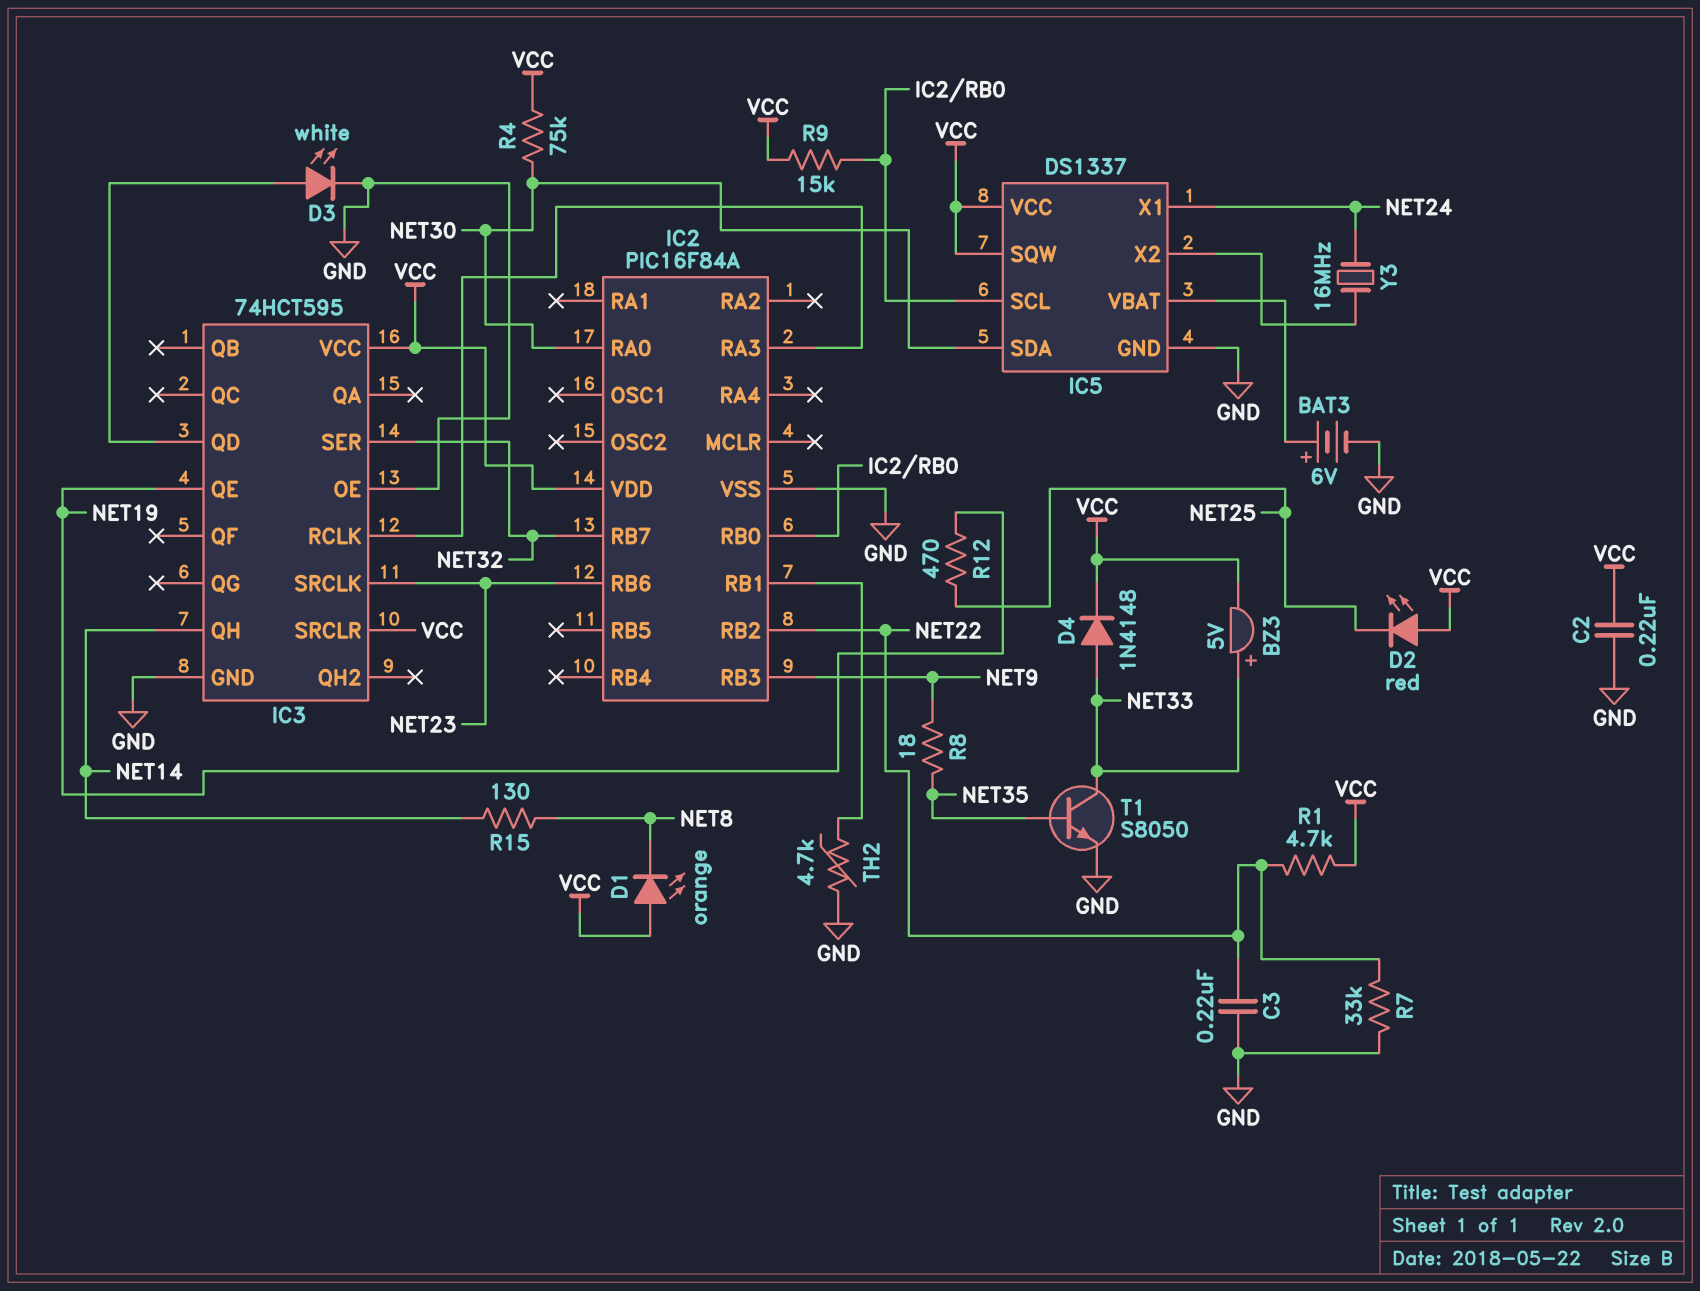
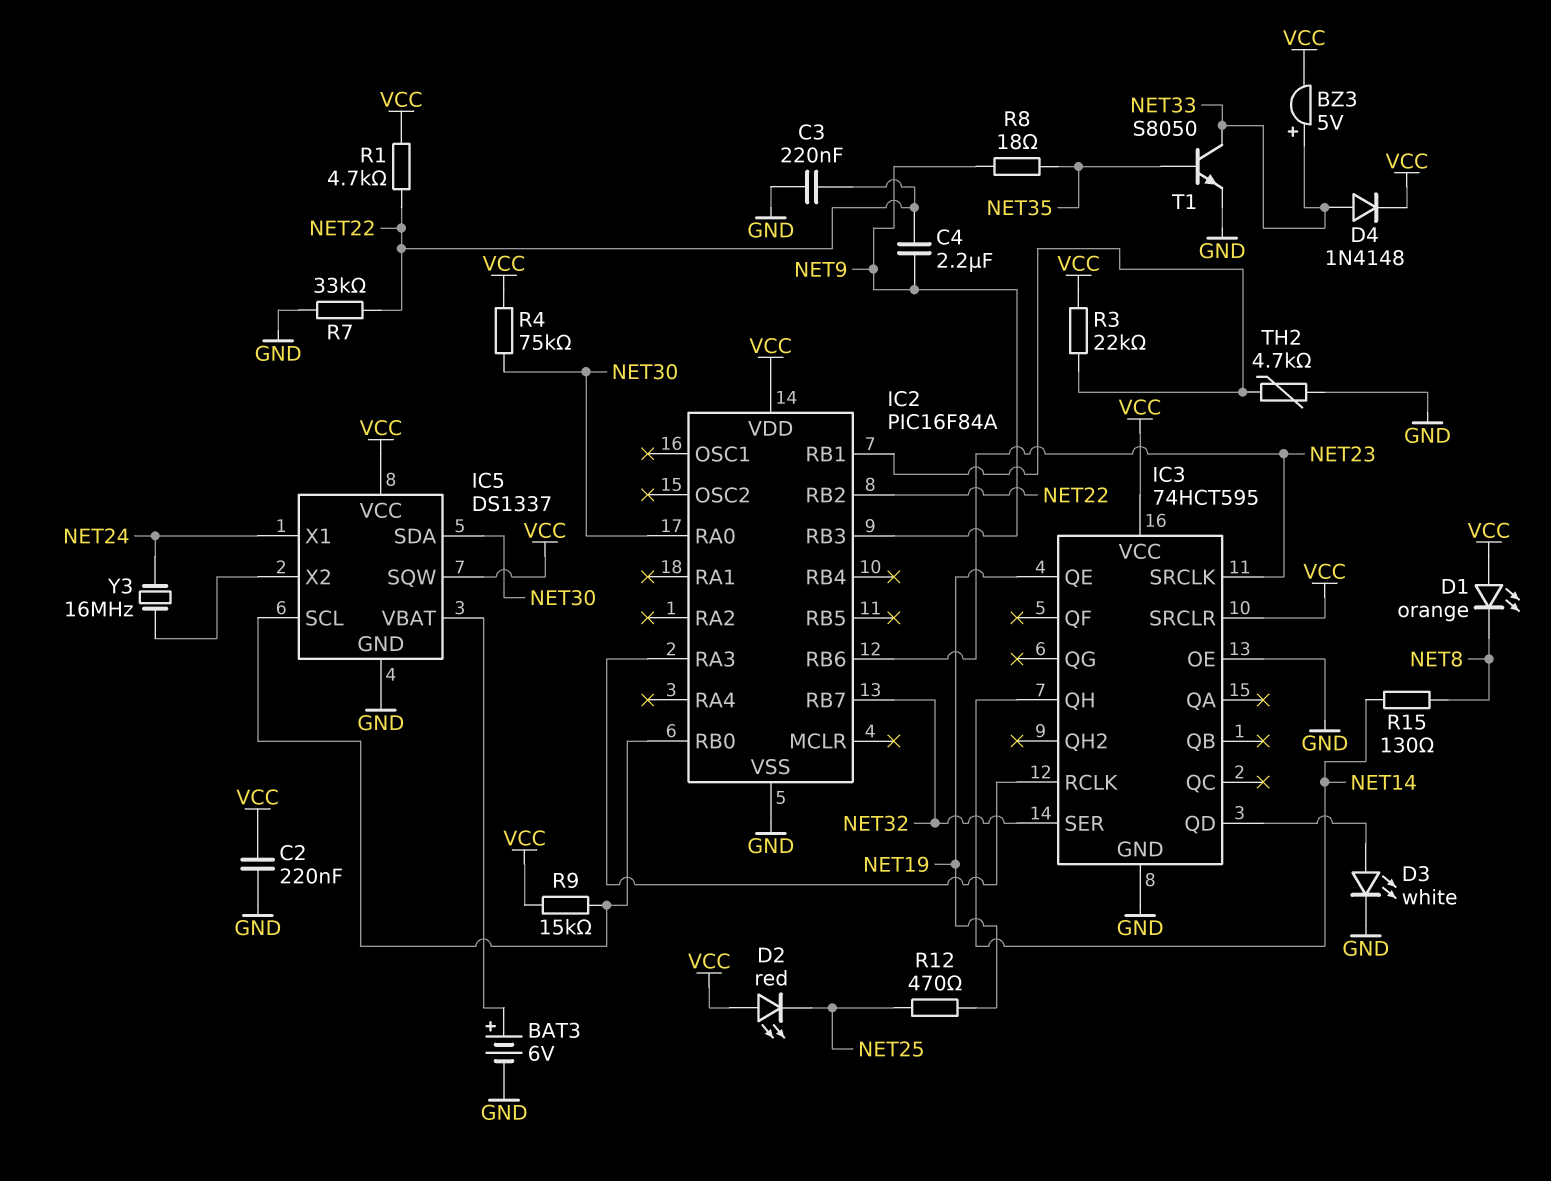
C4: none -> 2.2uF (NET9, NET22)
R3: none -> 22k (IC2/RB1, VCC)

